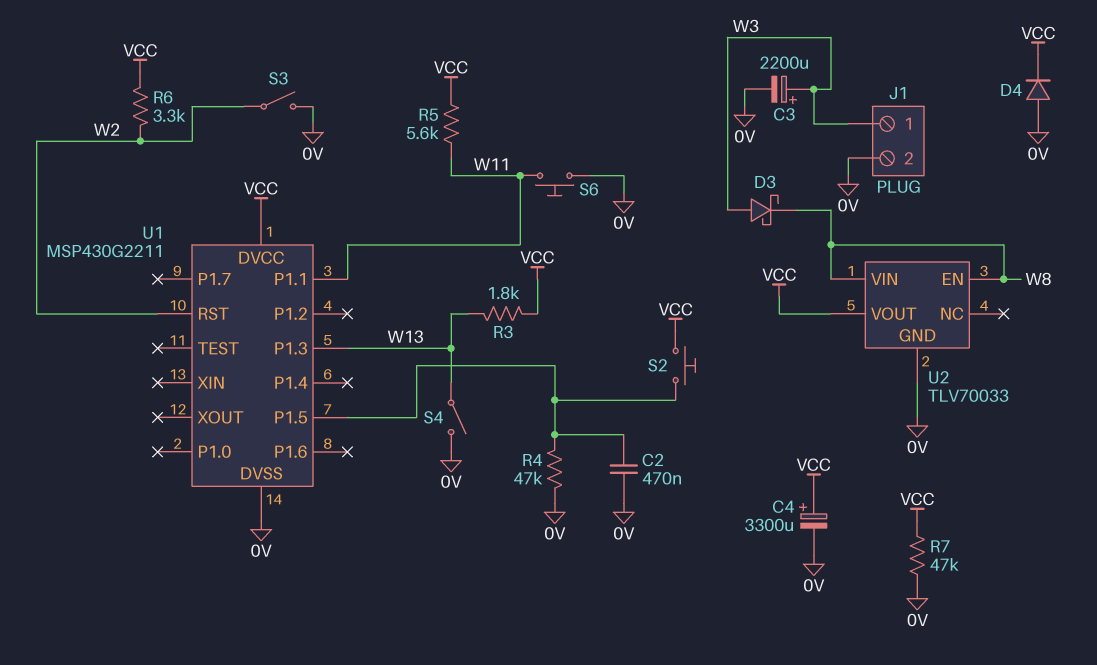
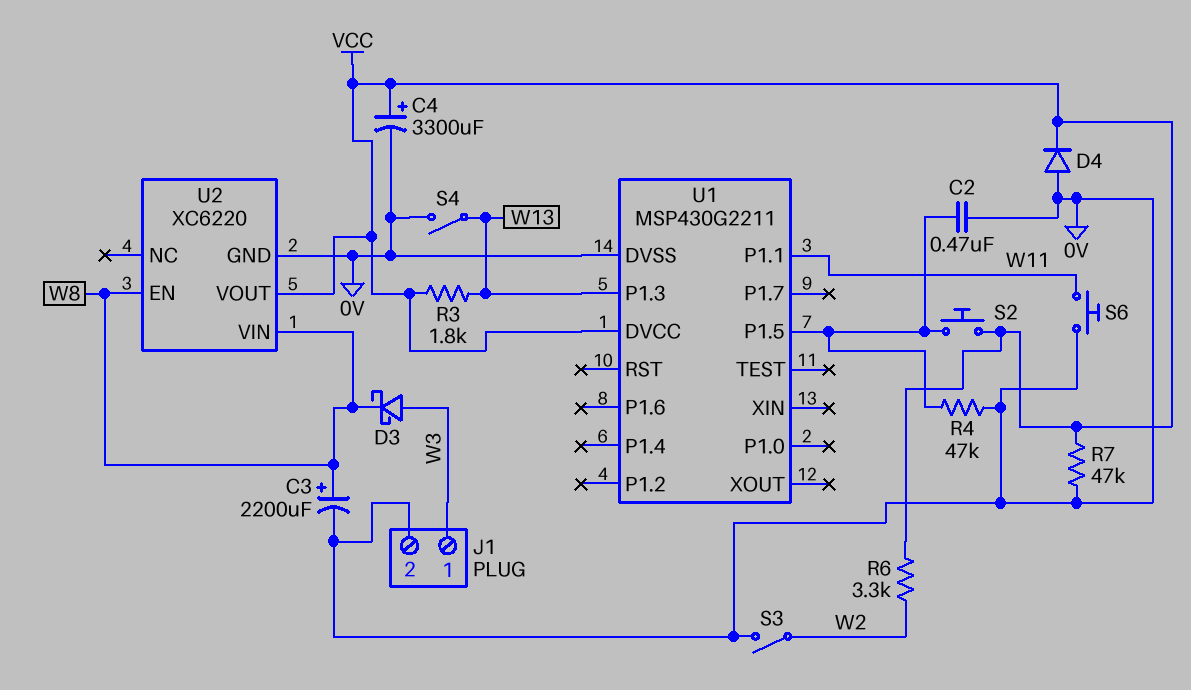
C3: 2200uF (plus W3, minus 0V) -> 2200uF (plus W8, minus 0V)
R5: 5.6k (VCC, W11) -> none
U1 pin RST: W2 -> none
U2: TLV70033 -> XC6220

